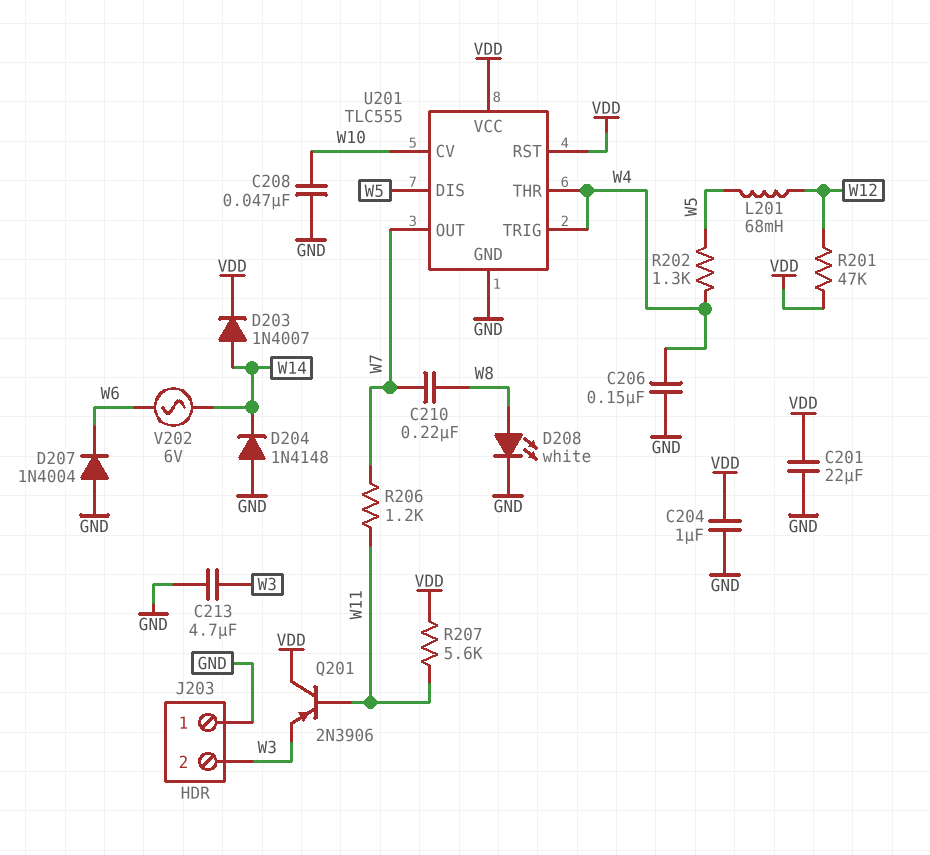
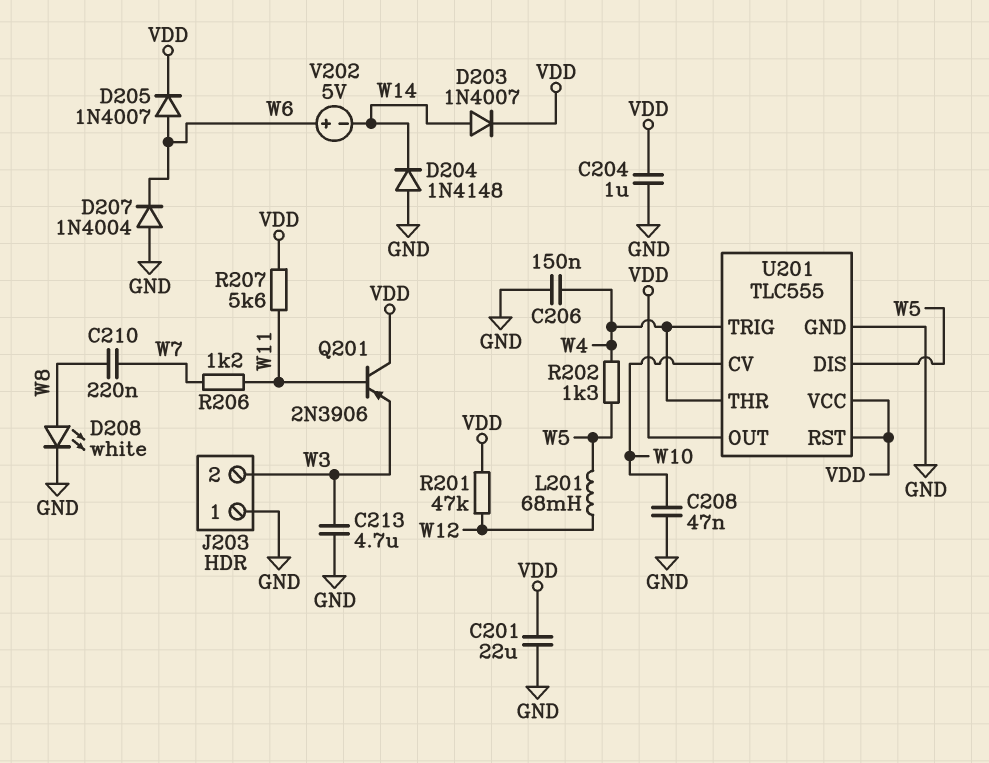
D205: none -> diode 1N4007 (A W6, K VDD)
U201 pin OUT: W7 -> VDD
V202: AC 6V (W6, W14) -> 5V (plus W6, minus W14)

